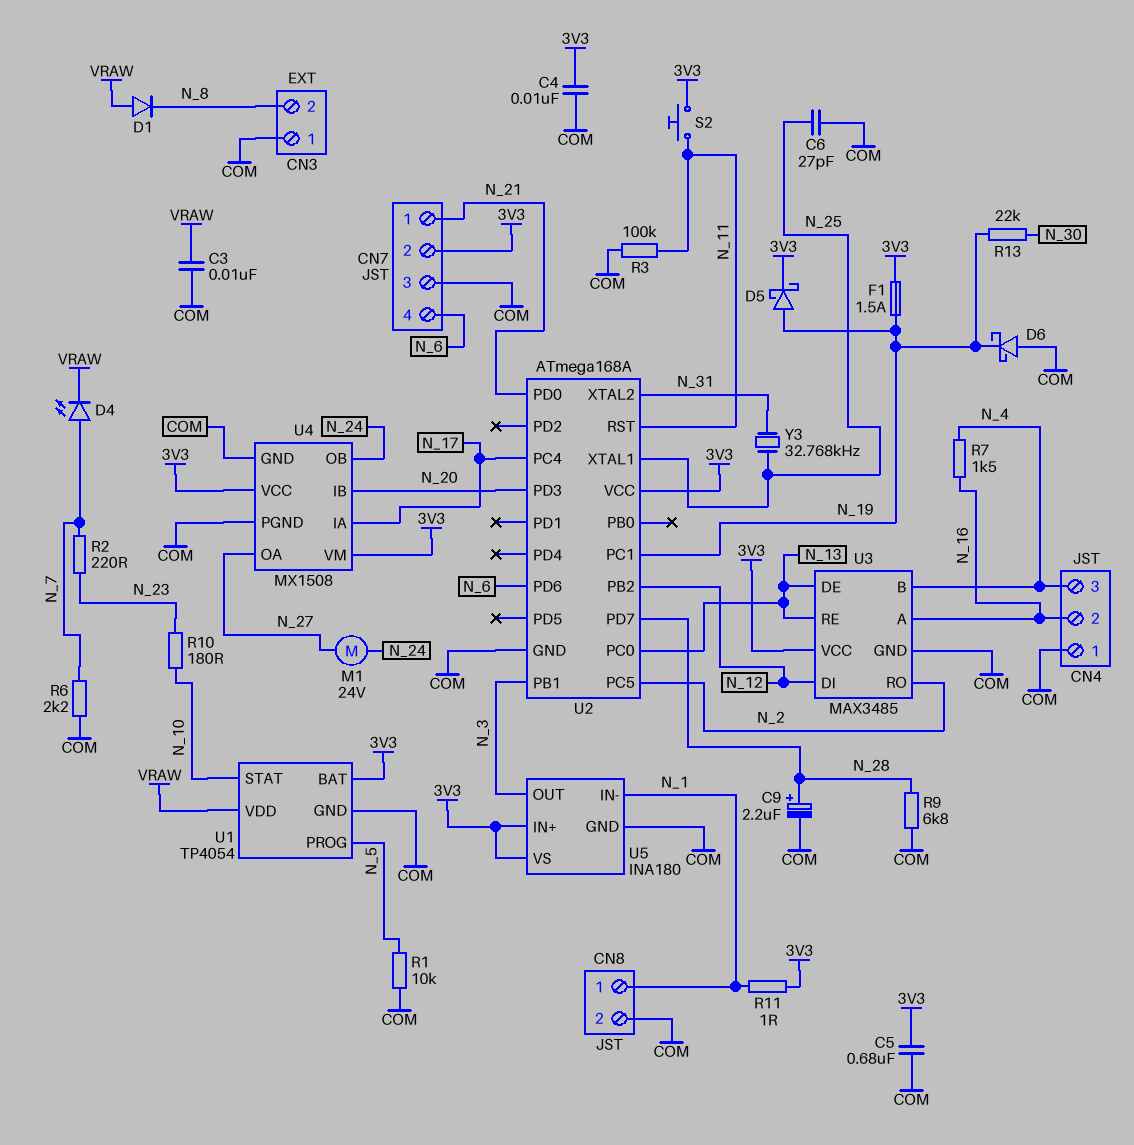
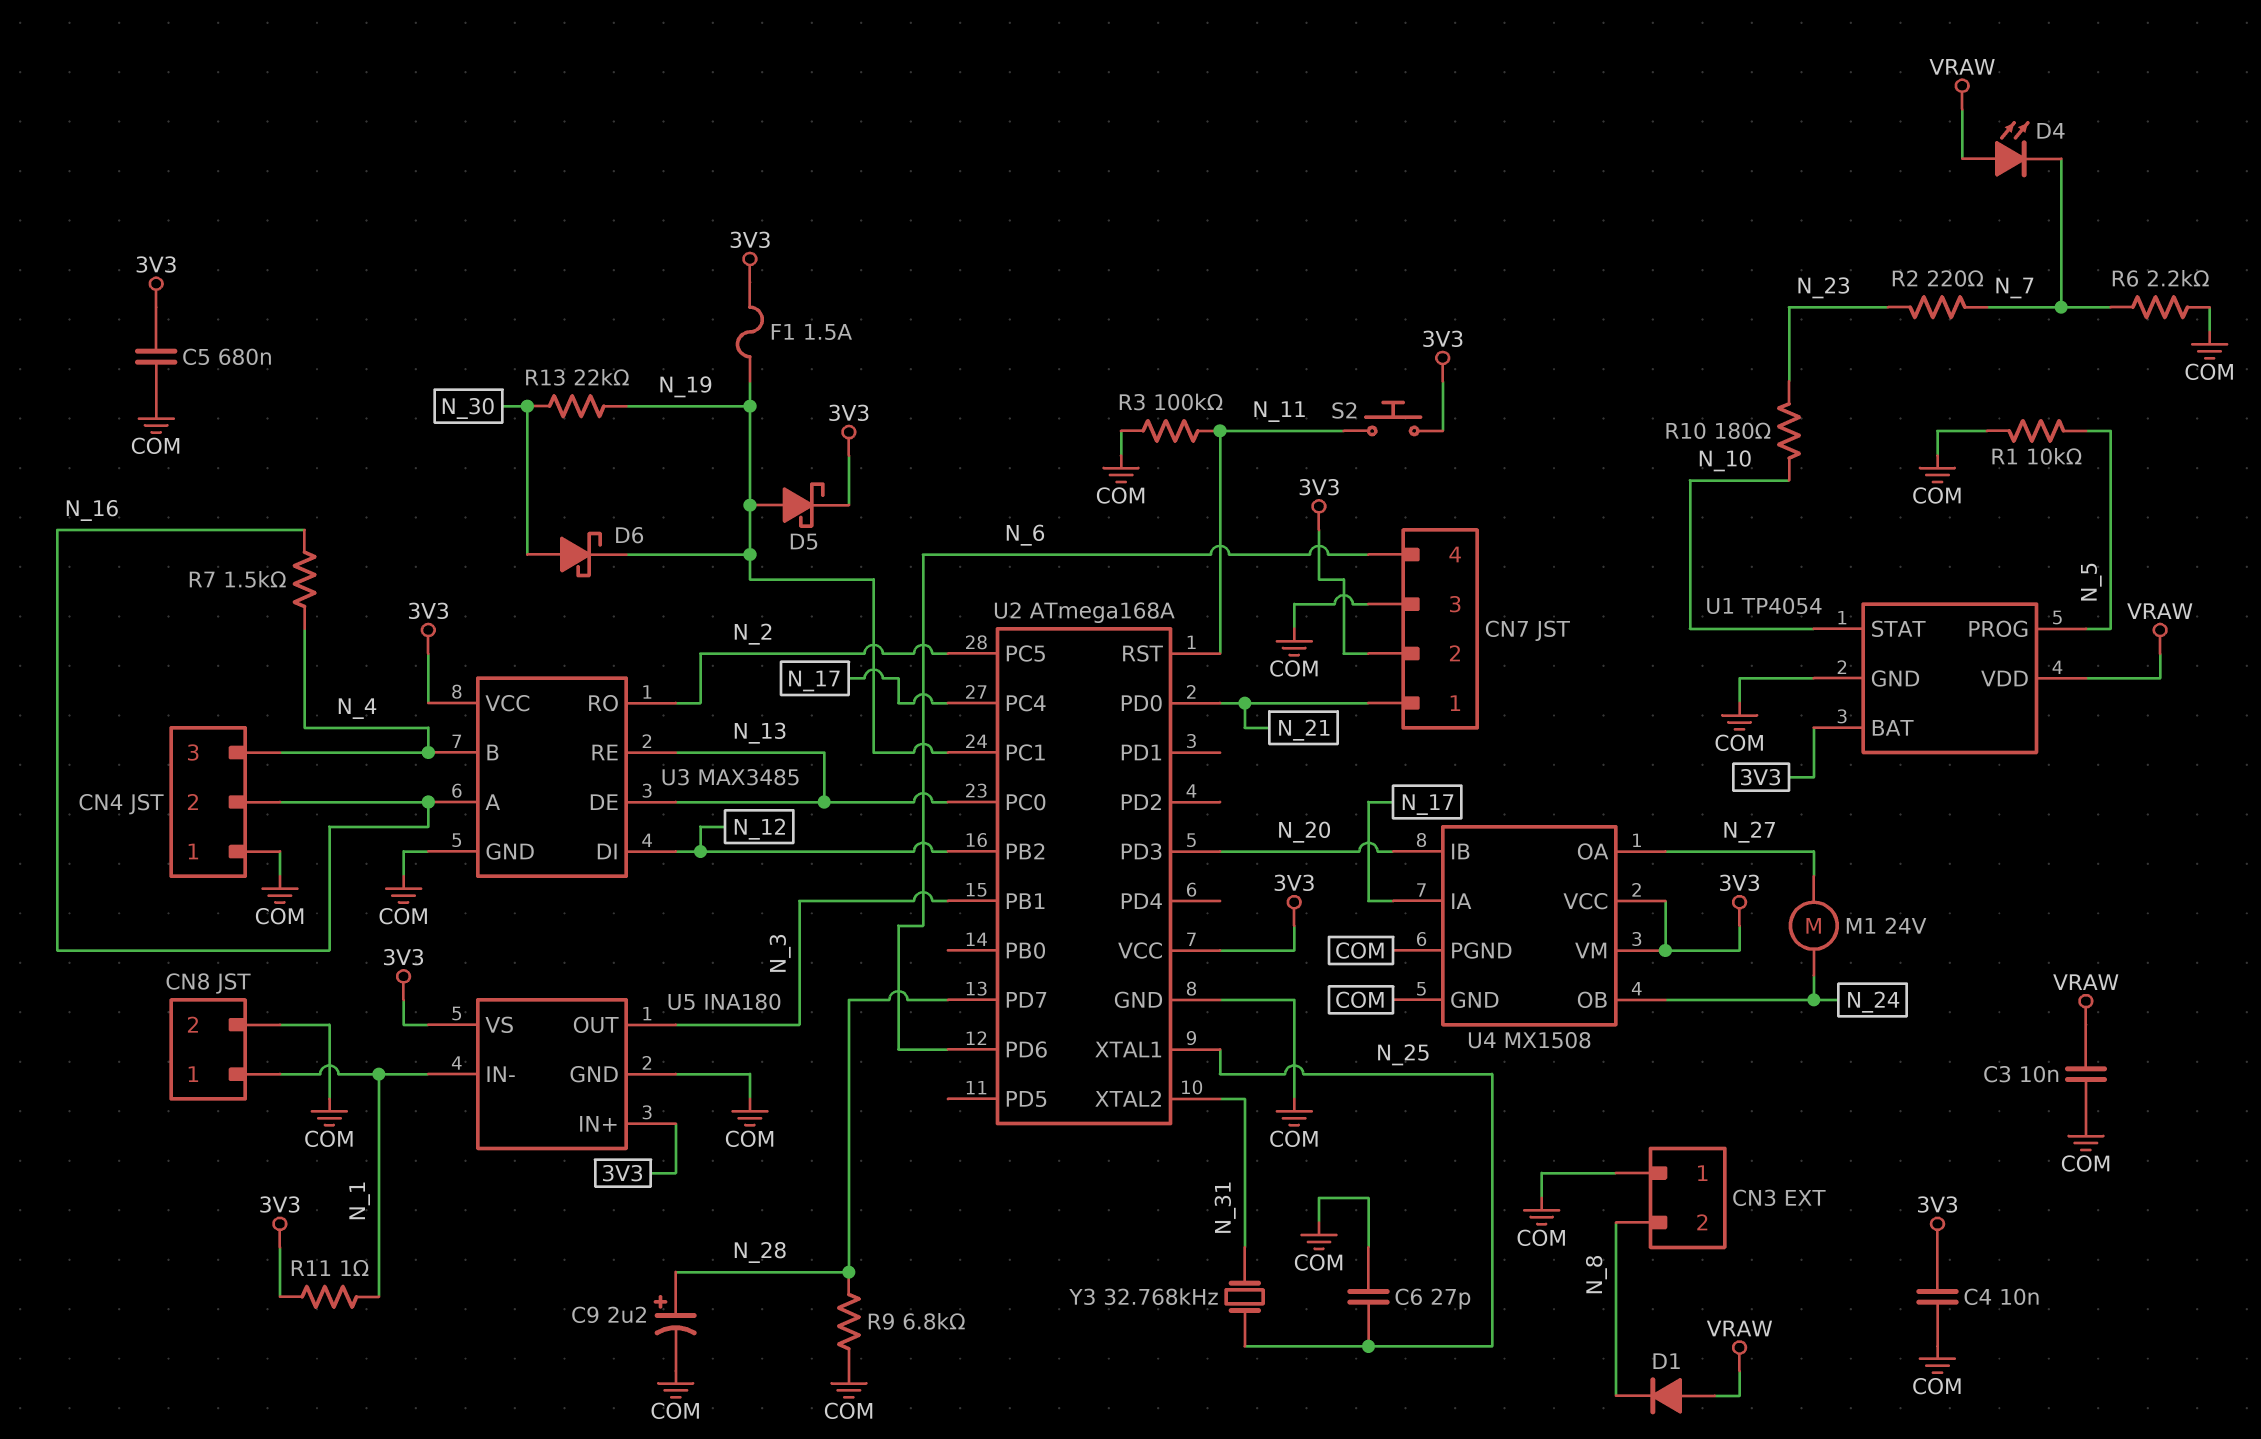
D4: LED (A N_7, K VRAW) -> LED (A VRAW, K N_7)
D6: schottky (A COM, K N_19) -> schottky (A N_30, K N_19)

